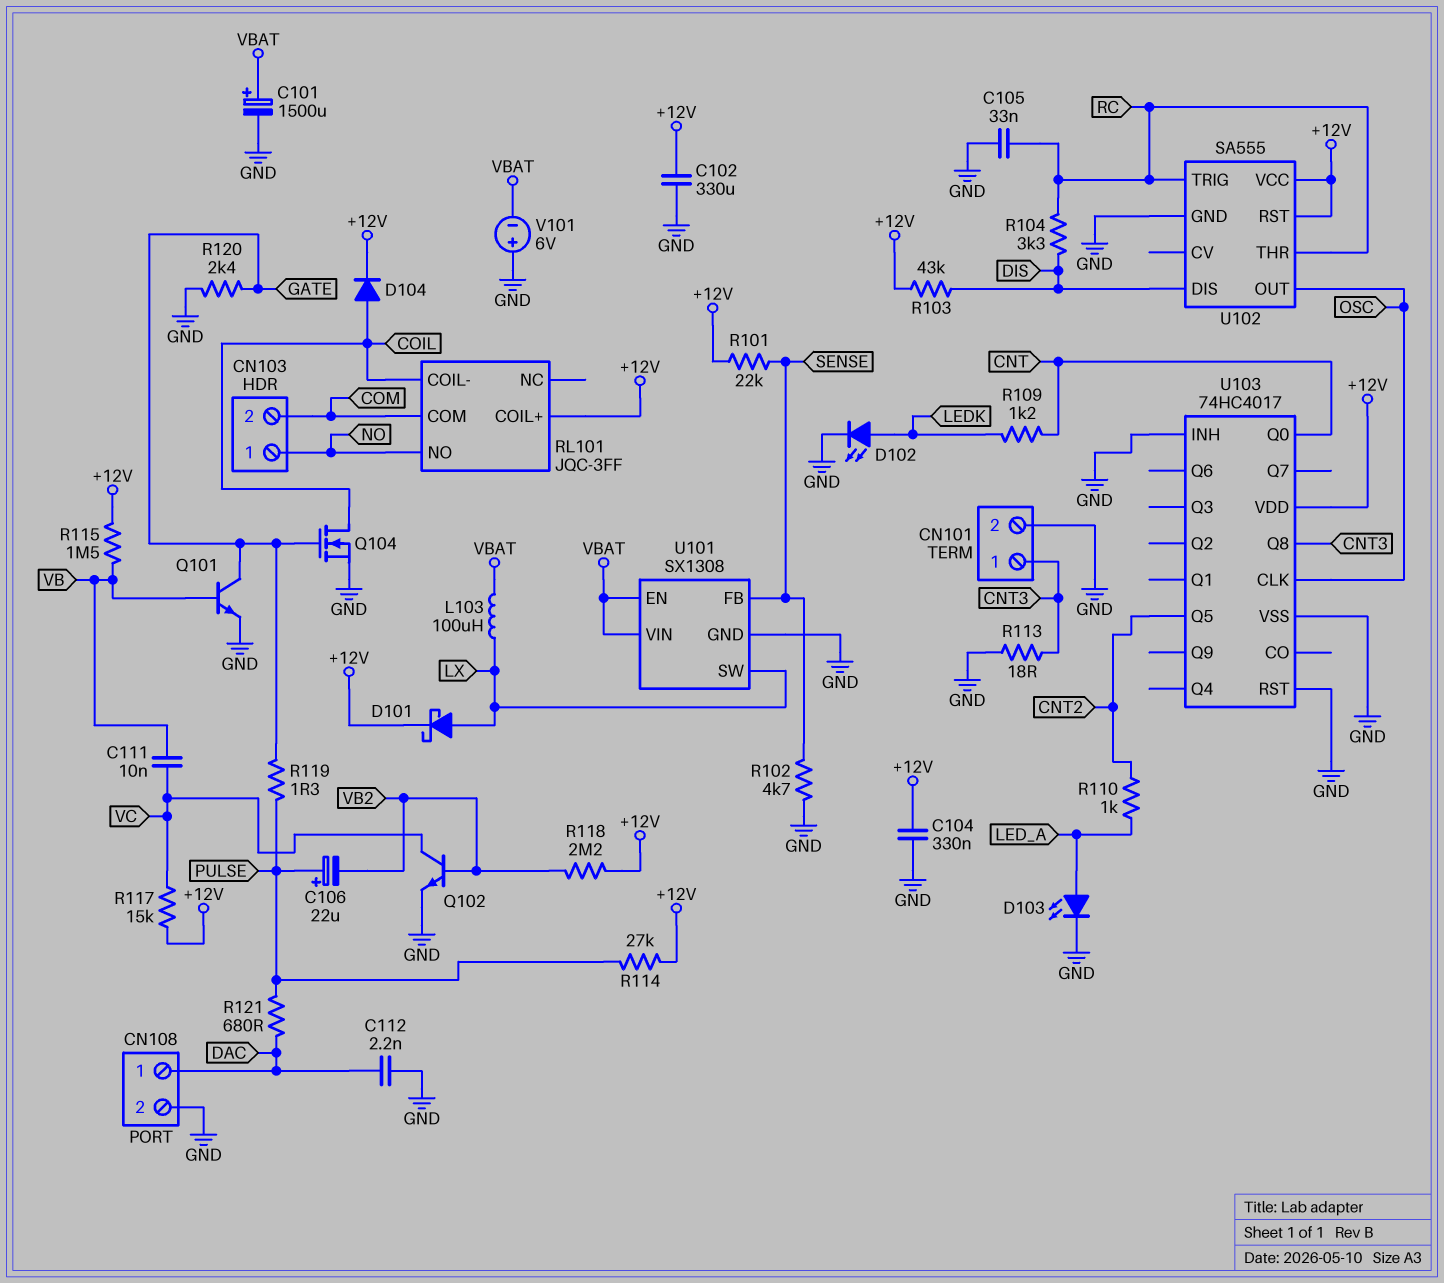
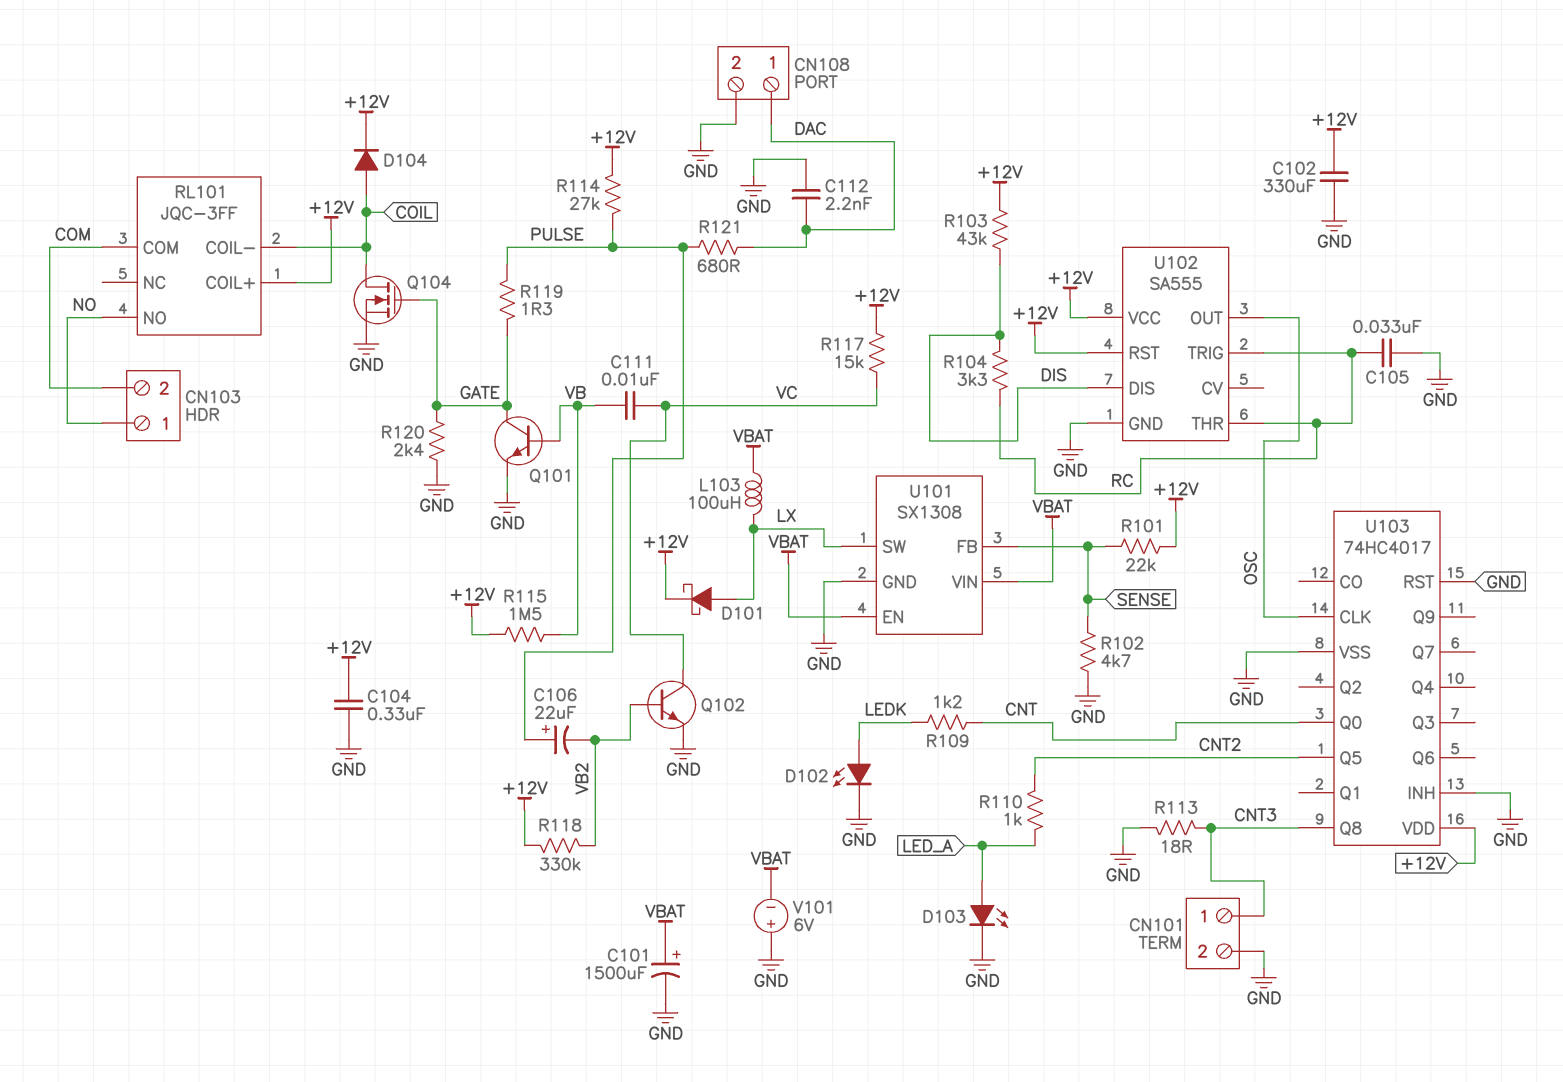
R118: 2.2M (+12V, VB2) -> 330k (+12V, VB2)

